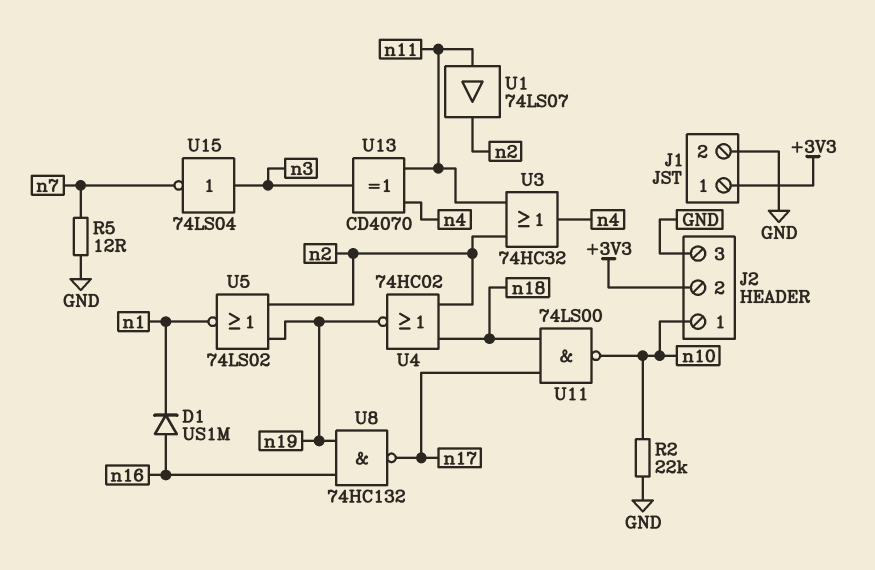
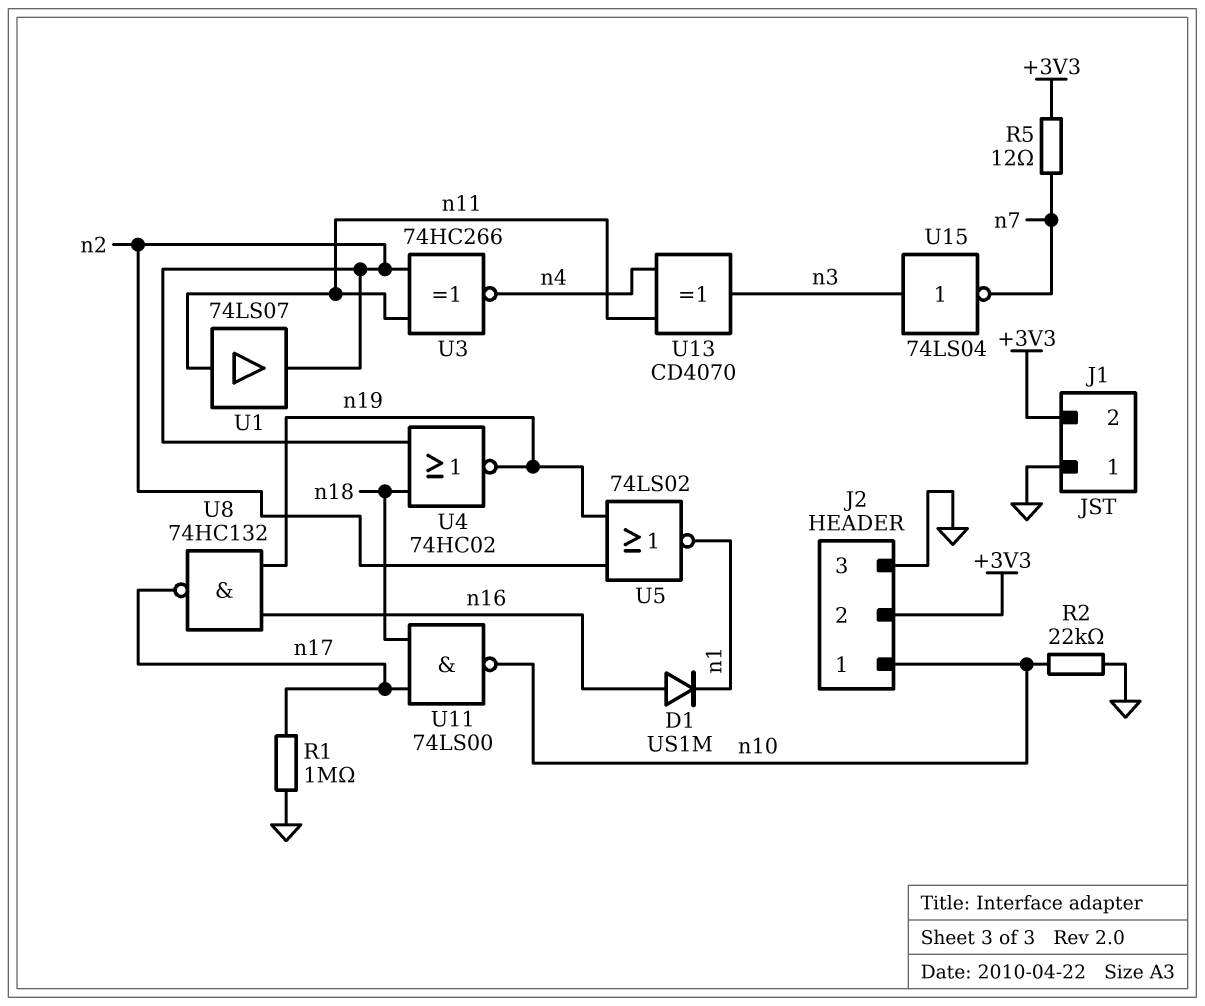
J1 pin 1: +3V3 -> GND
J1 pin 2: GND -> +3V3
R1: none -> 1M (GND, n17)
R5: 12 (GND, n7) -> 12 (+3V3, n7)
U3: OR 74HC32 (in n2, in n11, out n4) -> XNOR 74HC266 (in n2, in n11, out n4)

